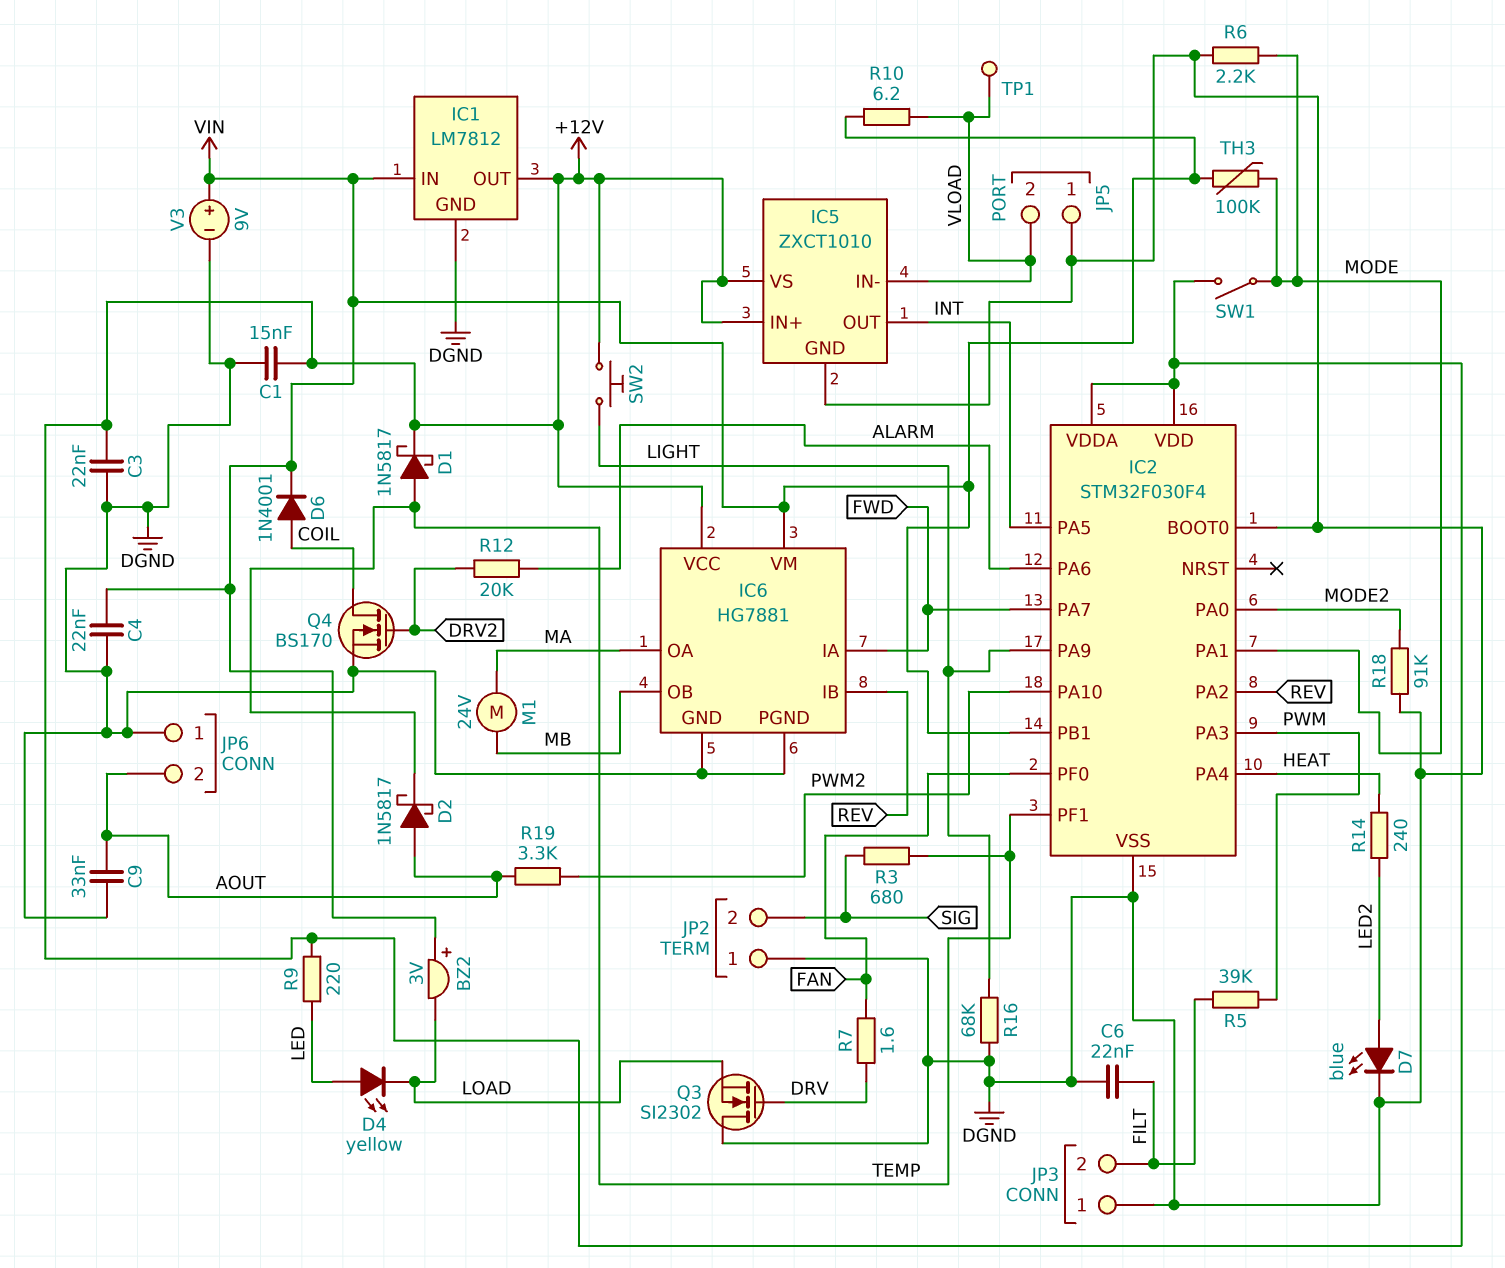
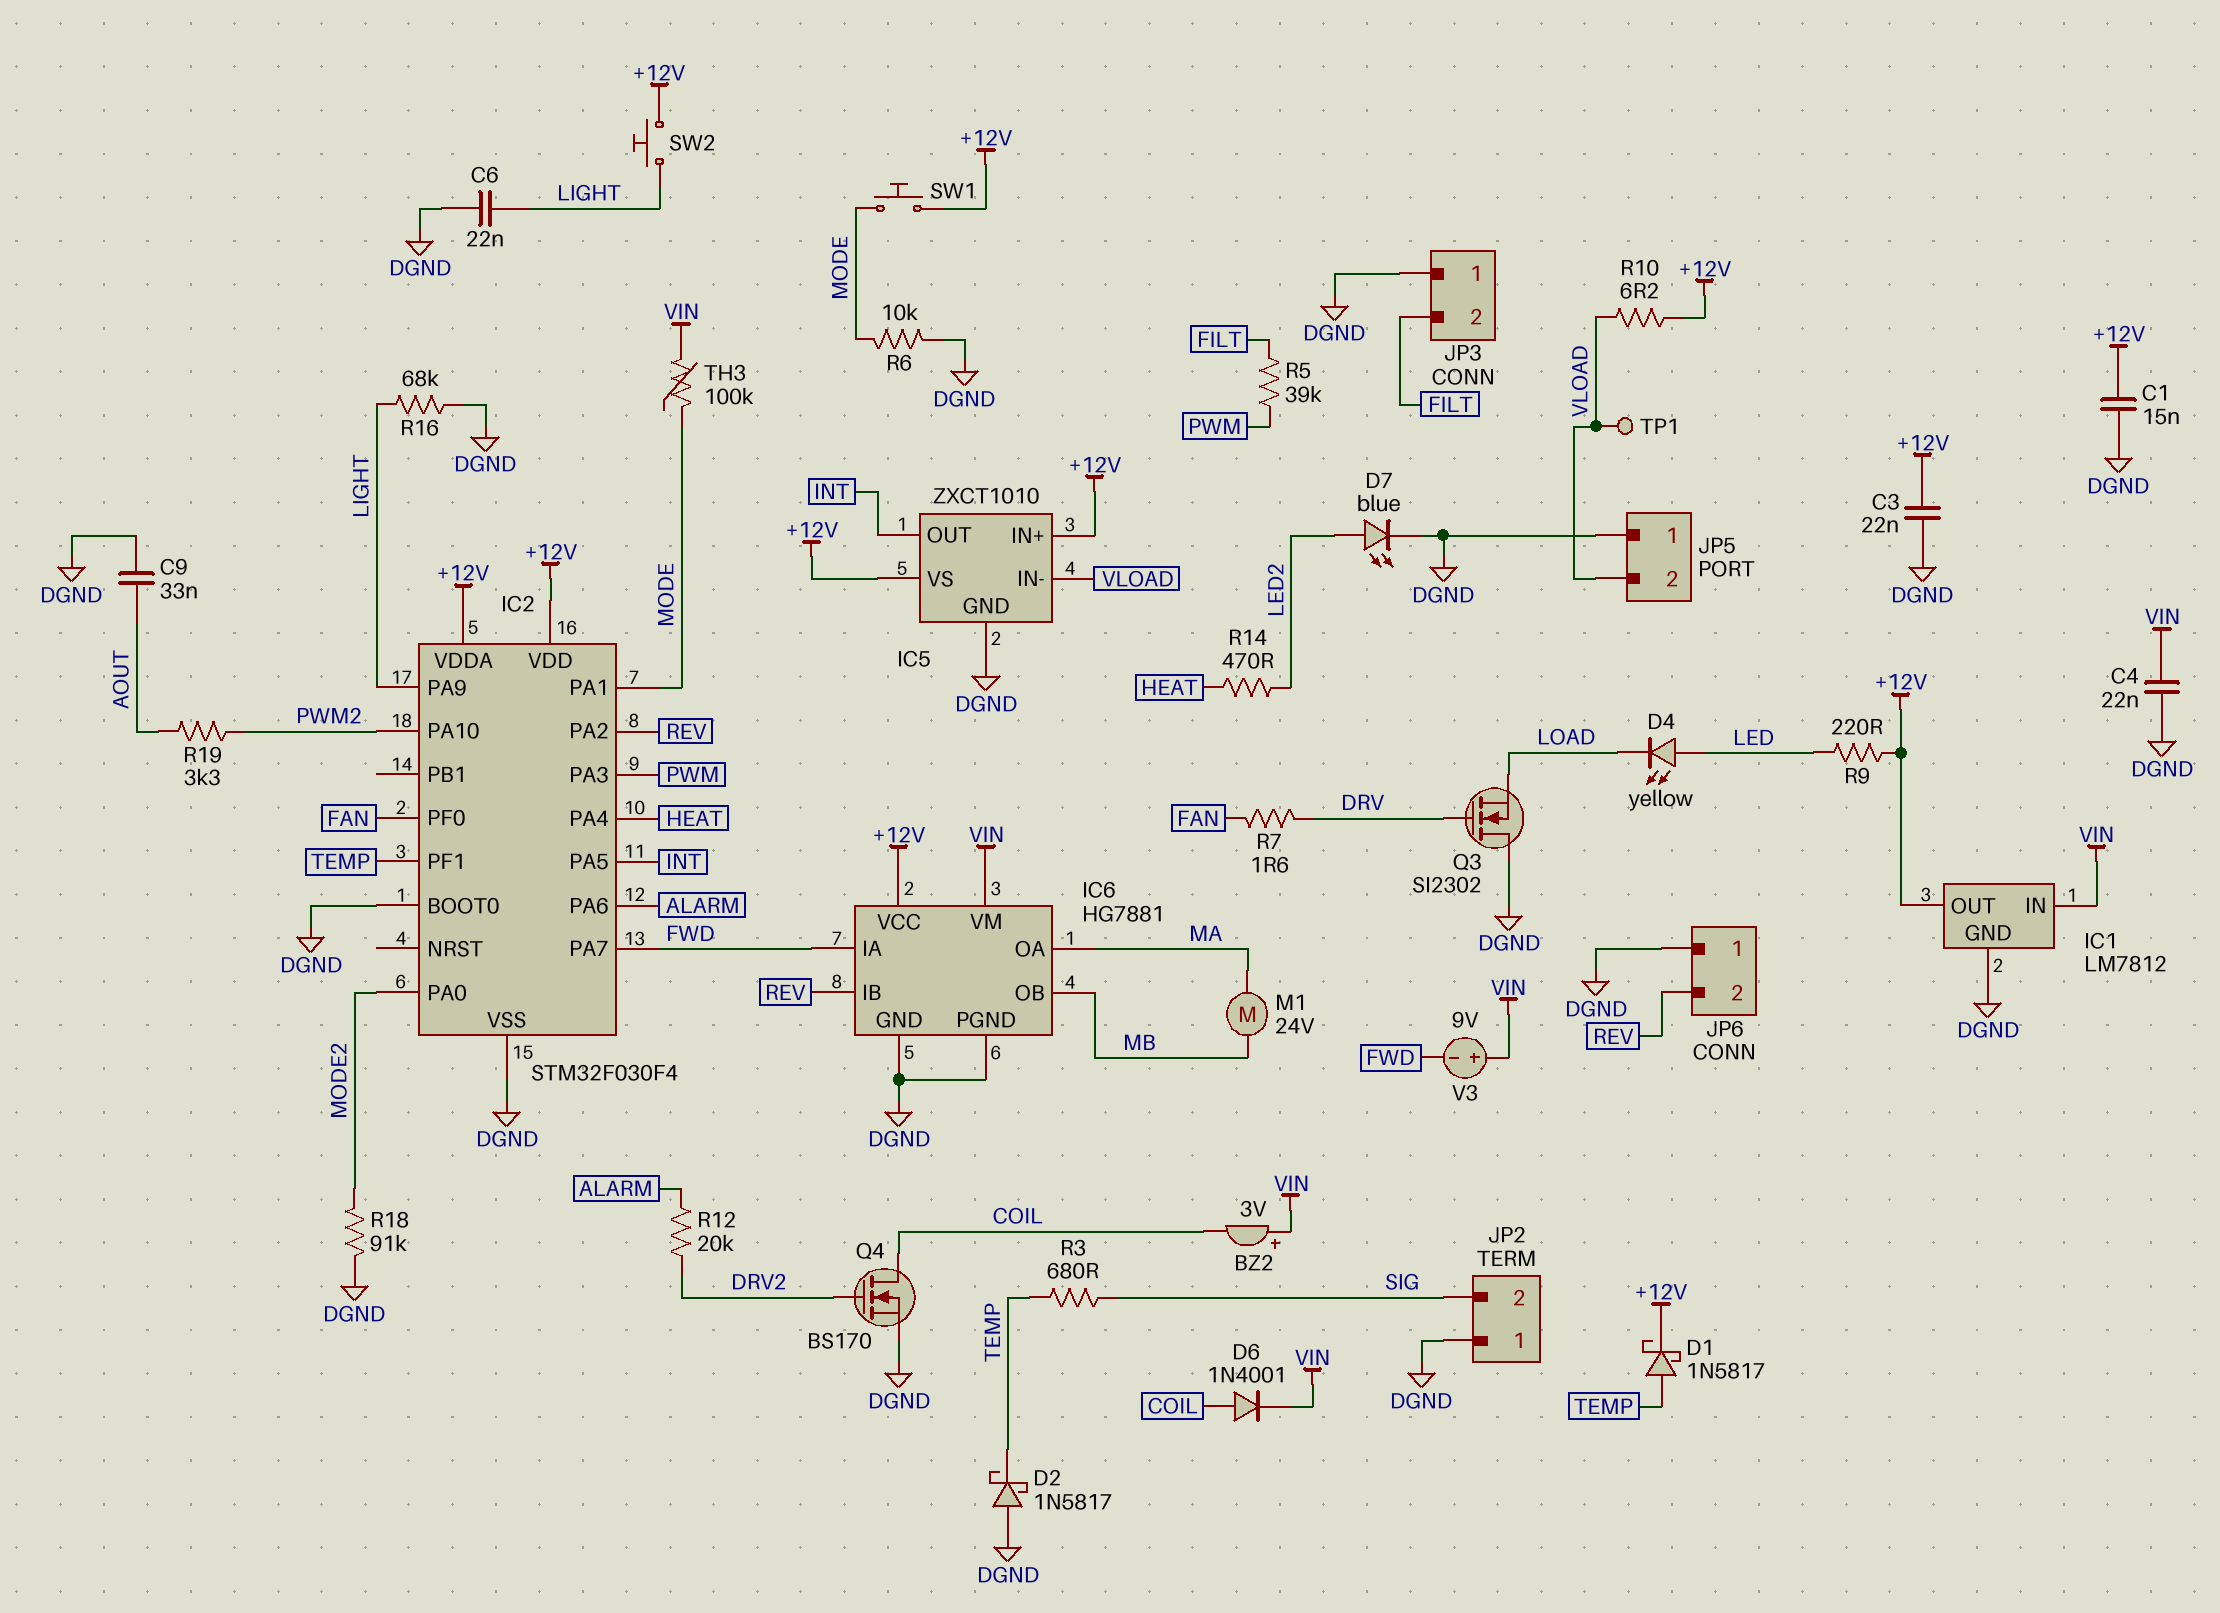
BZ2: buzzer 3V (plus VIN, minus LOAD) -> buzzer 3V (plus VIN, minus COIL)
C6: 22nF (DGND, FILT) -> 22nF (DGND, LIGHT)
D2: schottky 1N5817 (A AOUT, K TEMP) -> schottky 1N5817 (A DGND, K TEMP)
IC2 pin PB1: VIN -> none
JP6 pin 2: AOUT -> REV
R6: 2.2k (DGND, MODE) -> 10k (DGND, MODE)
R10: 6.2 (VIN, VLOAD) -> 6.2 (+12V, VLOAD)
R14: 240 (HEAT, LED2) -> 470 (HEAT, LED2)
SW1: switch (+12V, MODE) -> button (+12V, MODE)
V3: 9V (plus VIN, minus DGND) -> 9V (plus VIN, minus FWD)

